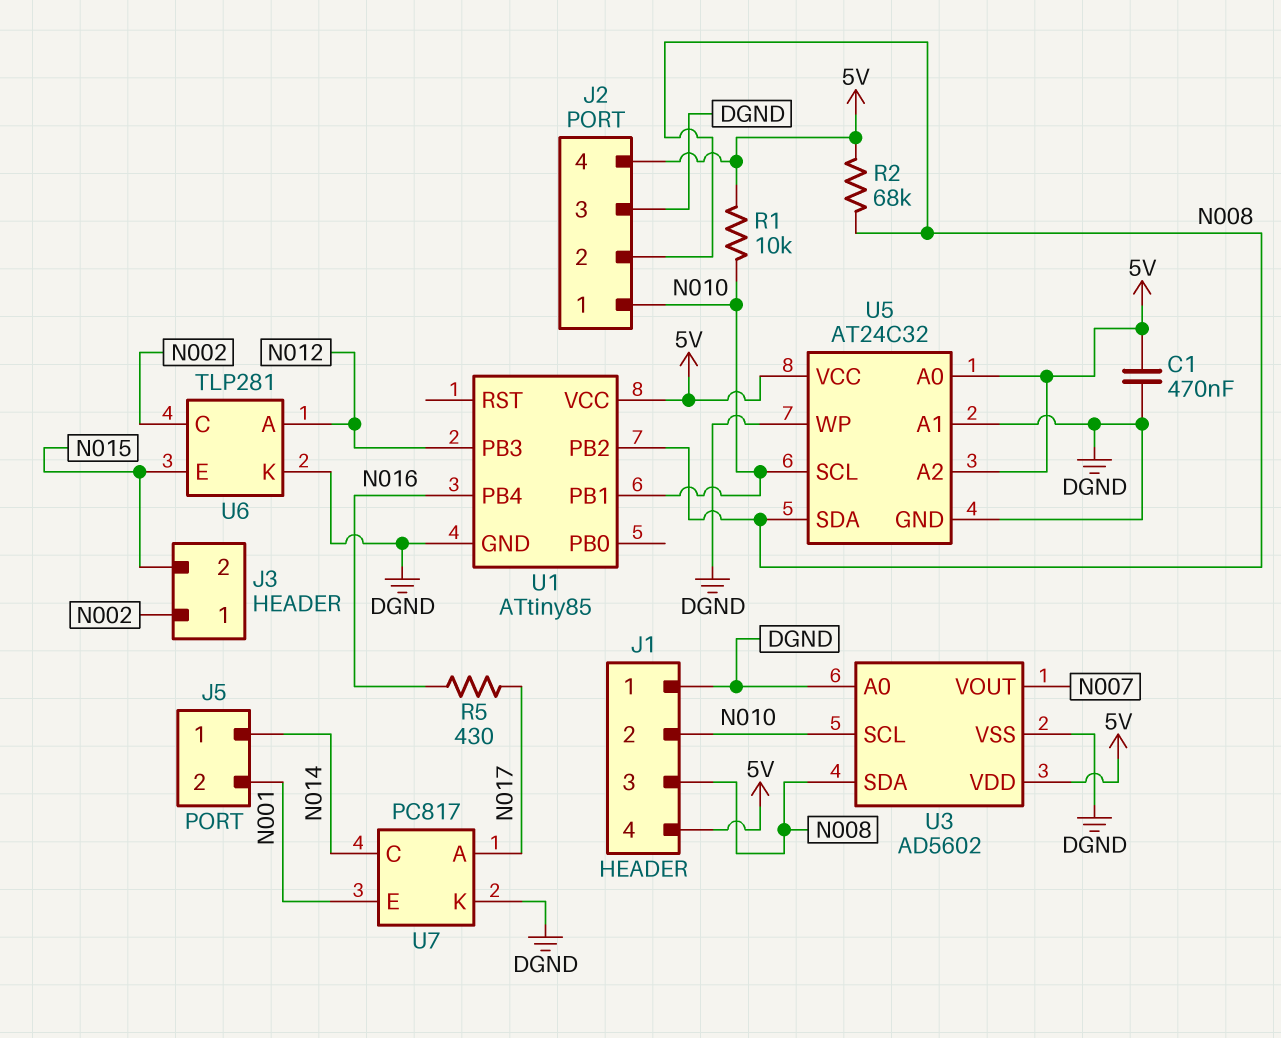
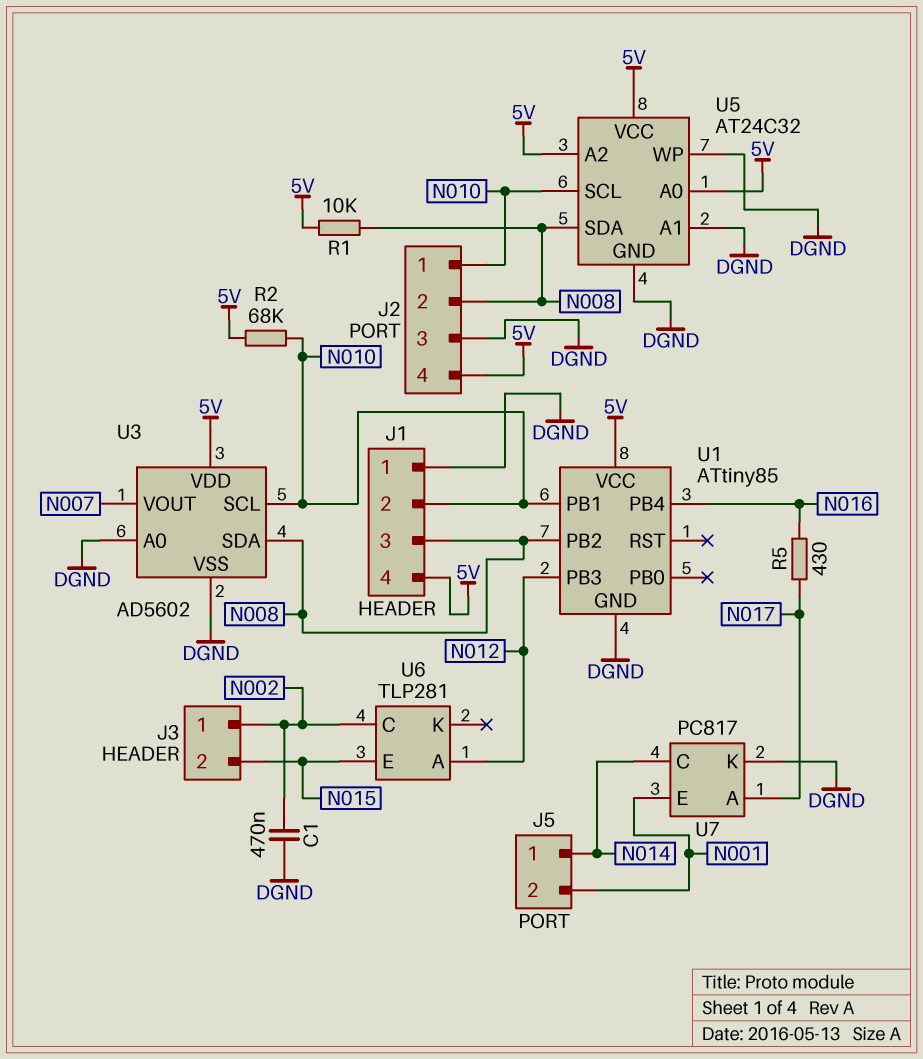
C1: 470nF (5V, DGND) -> 470nF (DGND, N002)
R1: 10k (5V, N010) -> 10k (5V, N008)
R2: 68k (5V, N008) -> 68k (5V, N010)
U6 pin K: DGND -> none

